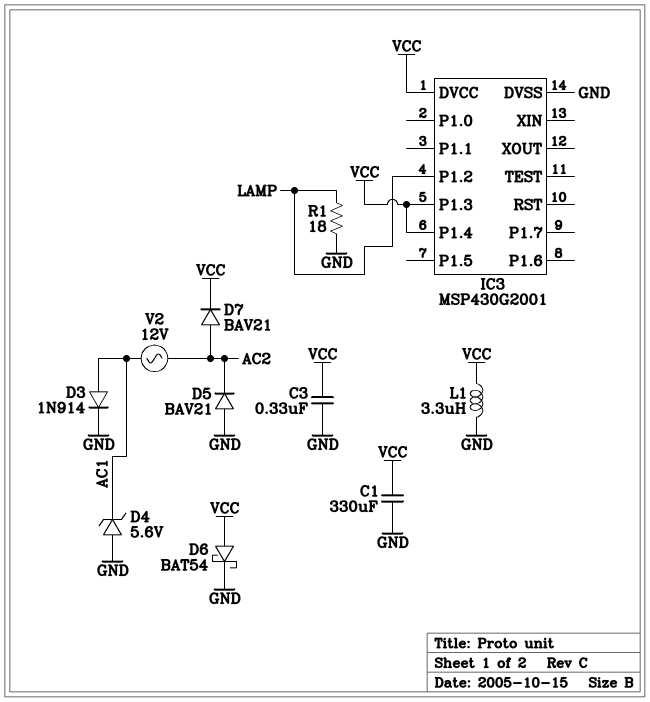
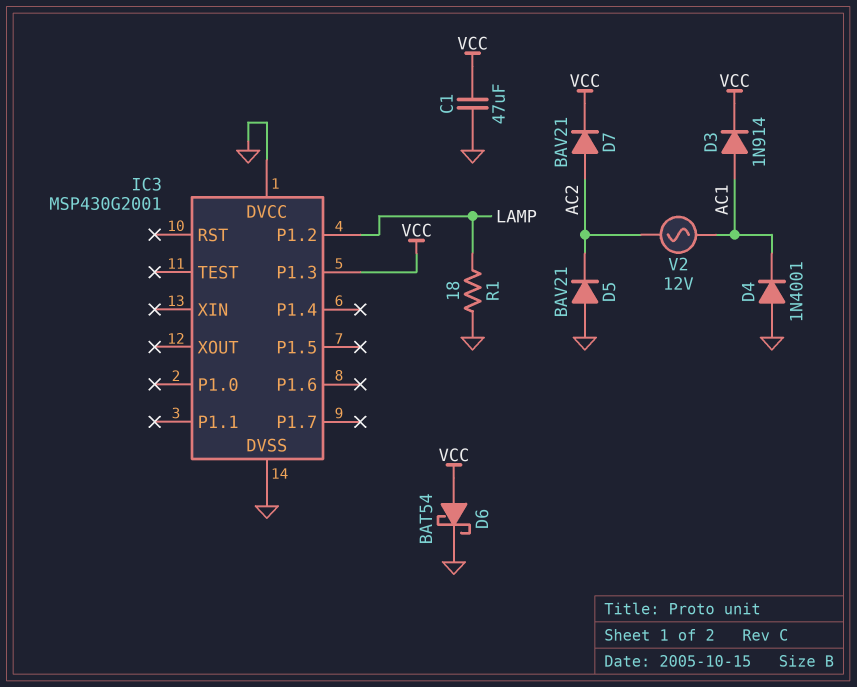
C1: 330uF (GND, VCC) -> 47uF (GND, VCC)
C3: 330nF (GND, VCC) -> none
D3: diode 1N914 (A AC1, K GND) -> diode 1N914 (A AC1, K VCC)
D4: zener 5.6V (A GND, K AC1) -> diode 1N4001 (A GND, K AC1)
IC3 pin DVCC: VCC -> GND
IC3 pin P1.4: VCC -> none
L1: 3.3uH (GND, VCC) -> none

